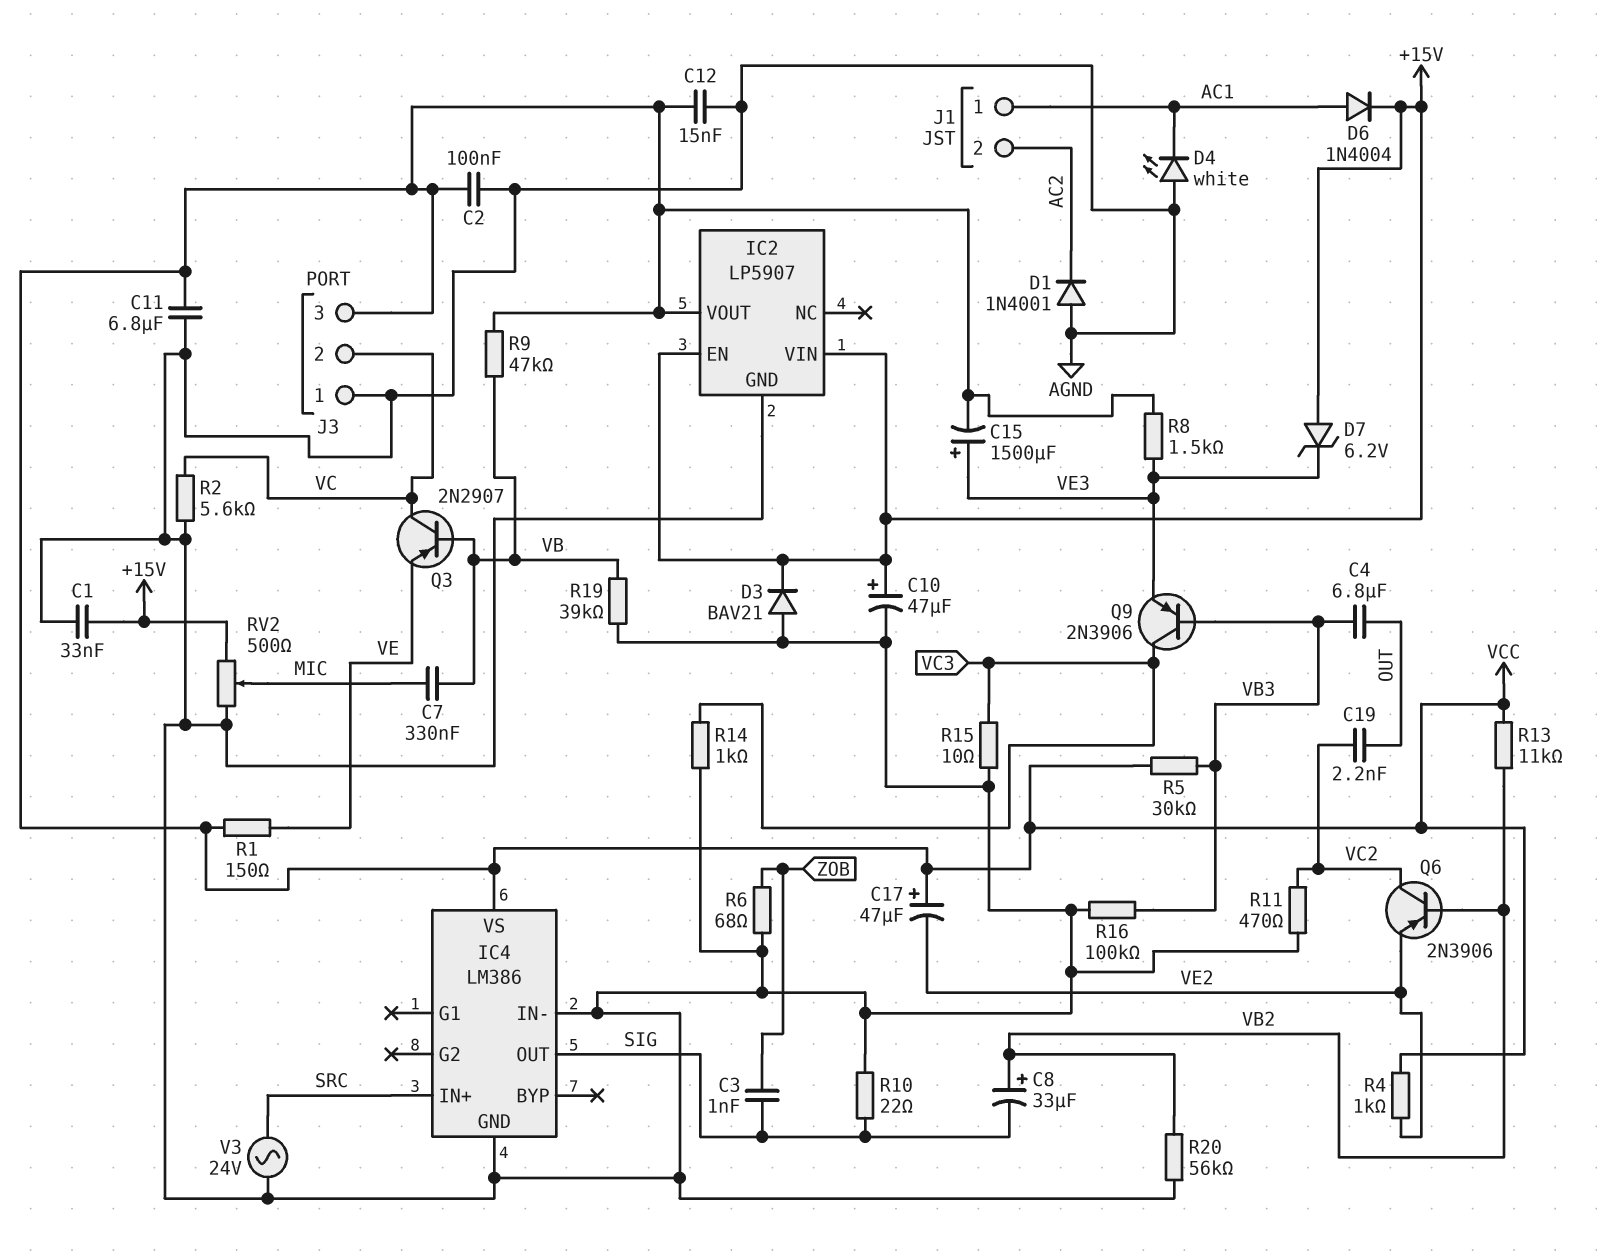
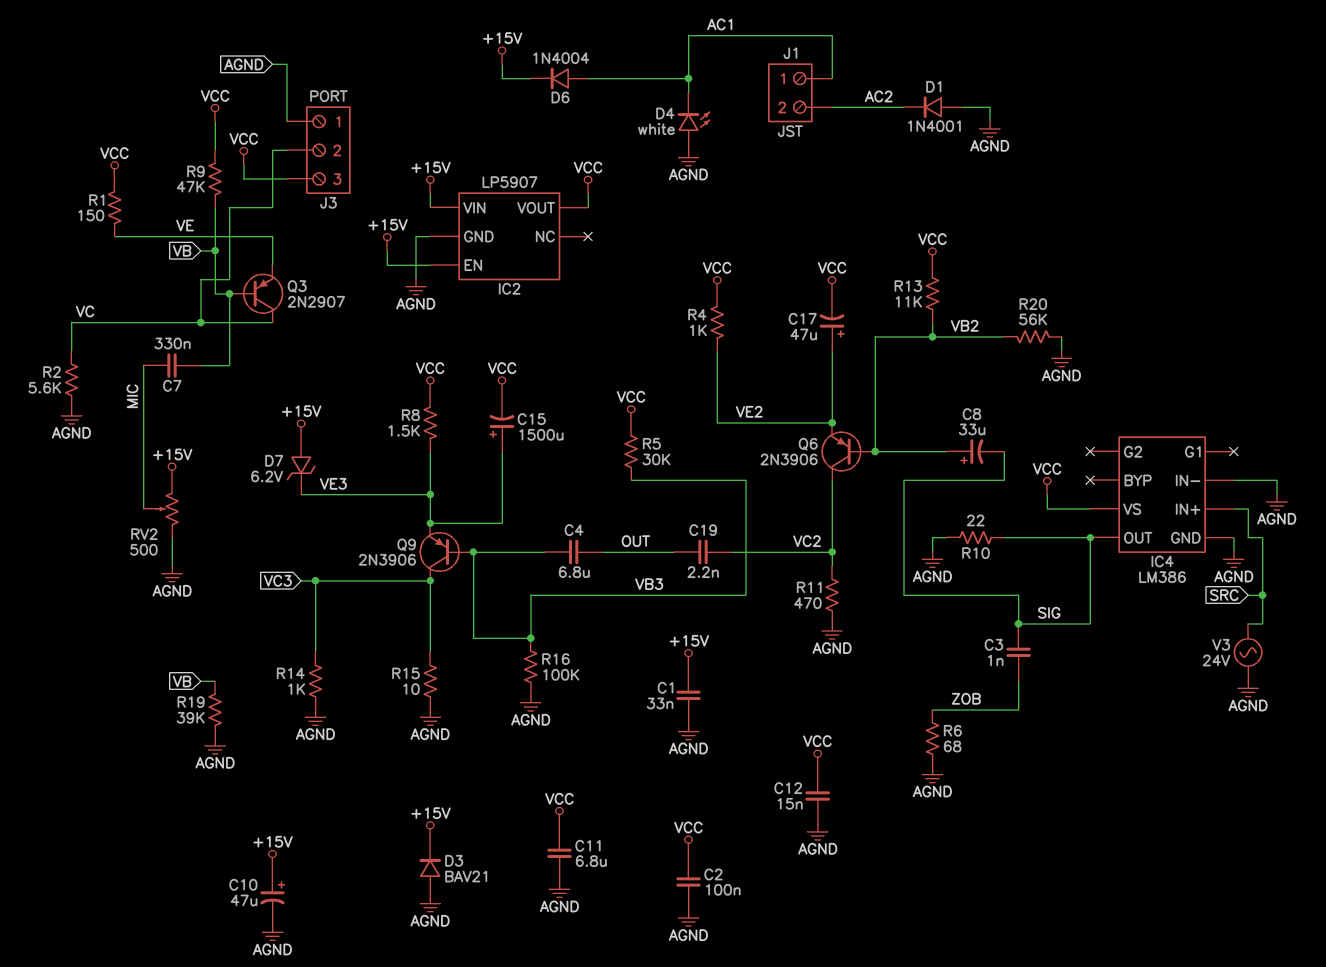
C17: 47uF (plus VCC, minus VE2) -> 47uF (plus VE2, minus VCC)

